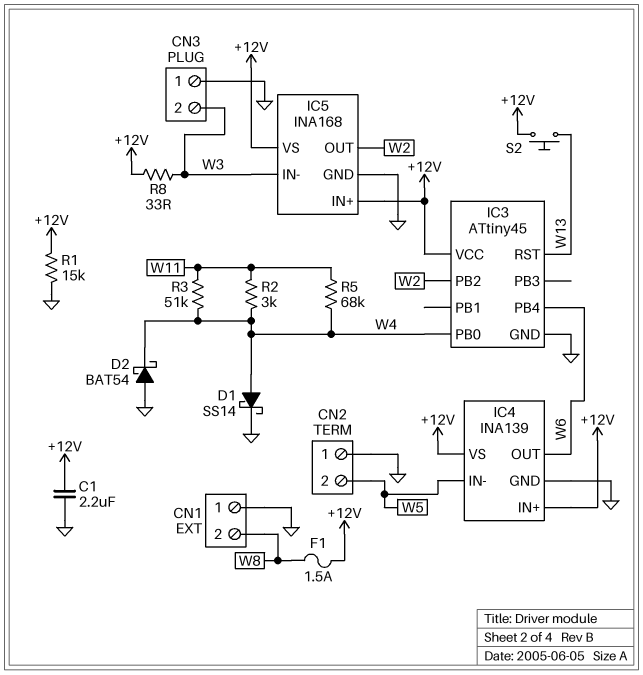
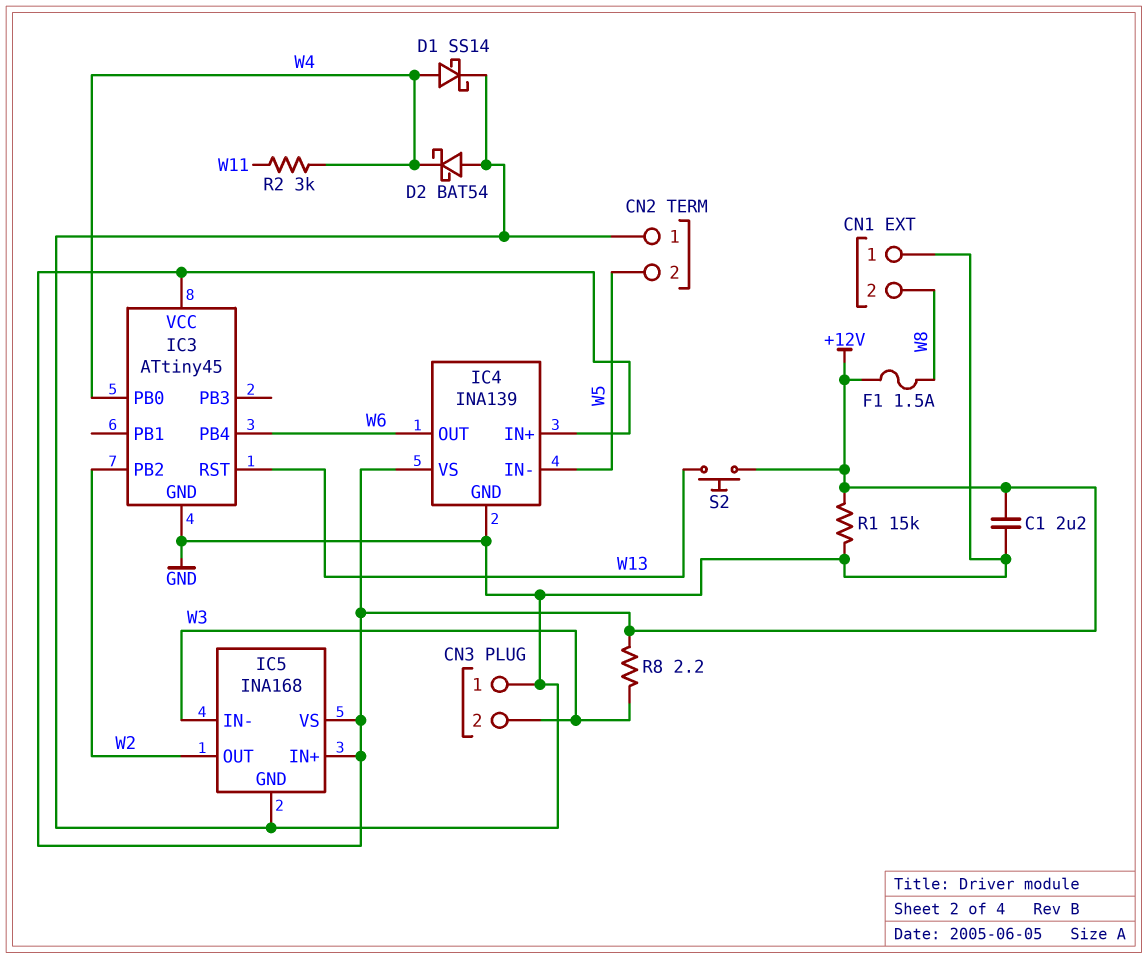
R3: 51k (W4, W11) -> none
R5: 68k (W4, W11) -> none
R8: 33 (+12V, W3) -> 2.2 (+12V, W3)

